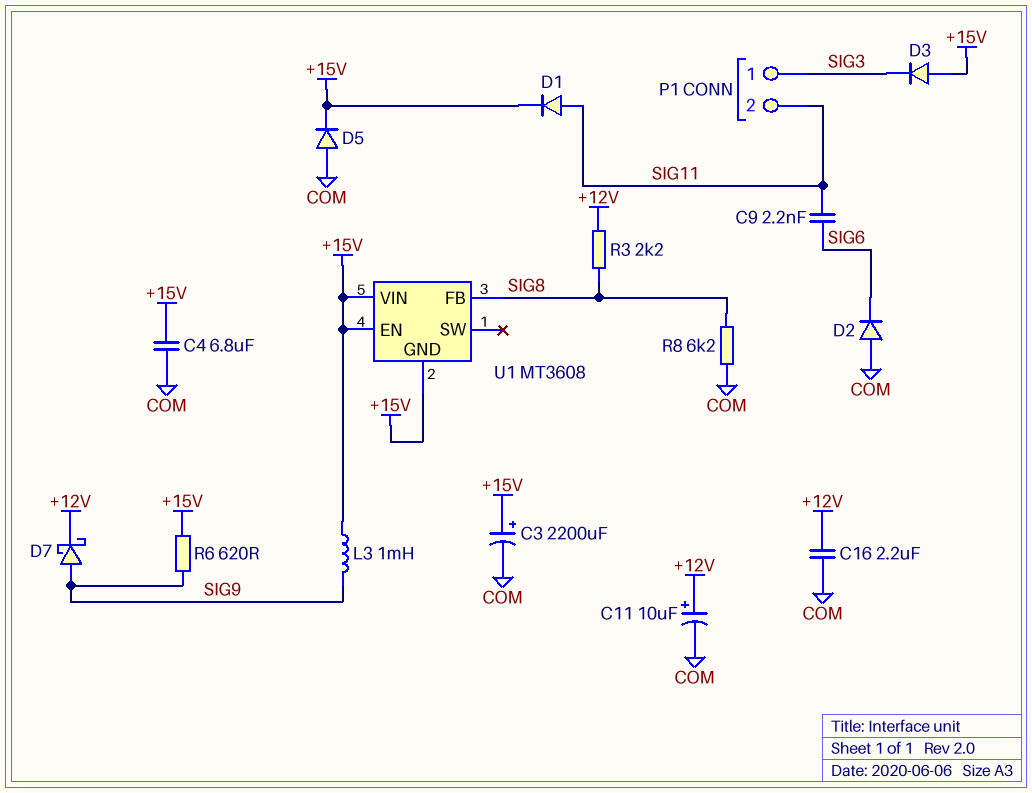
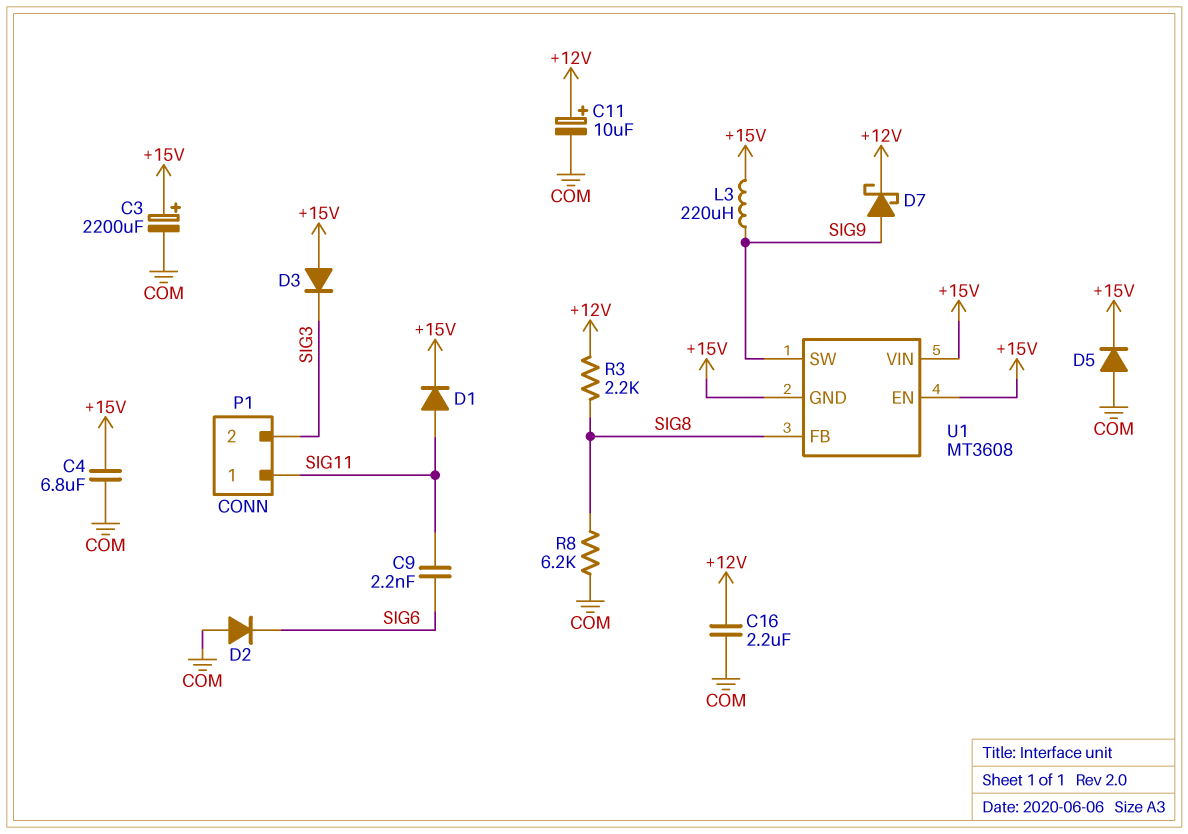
L3: 1mH (+15V, SIG9) -> 220uH (+15V, SIG9)
P1 pin 1: SIG3 -> SIG11
P1 pin 2: SIG11 -> SIG3
R6: 620 (+15V, SIG9) -> none
U1 pin SW: none -> SIG9

